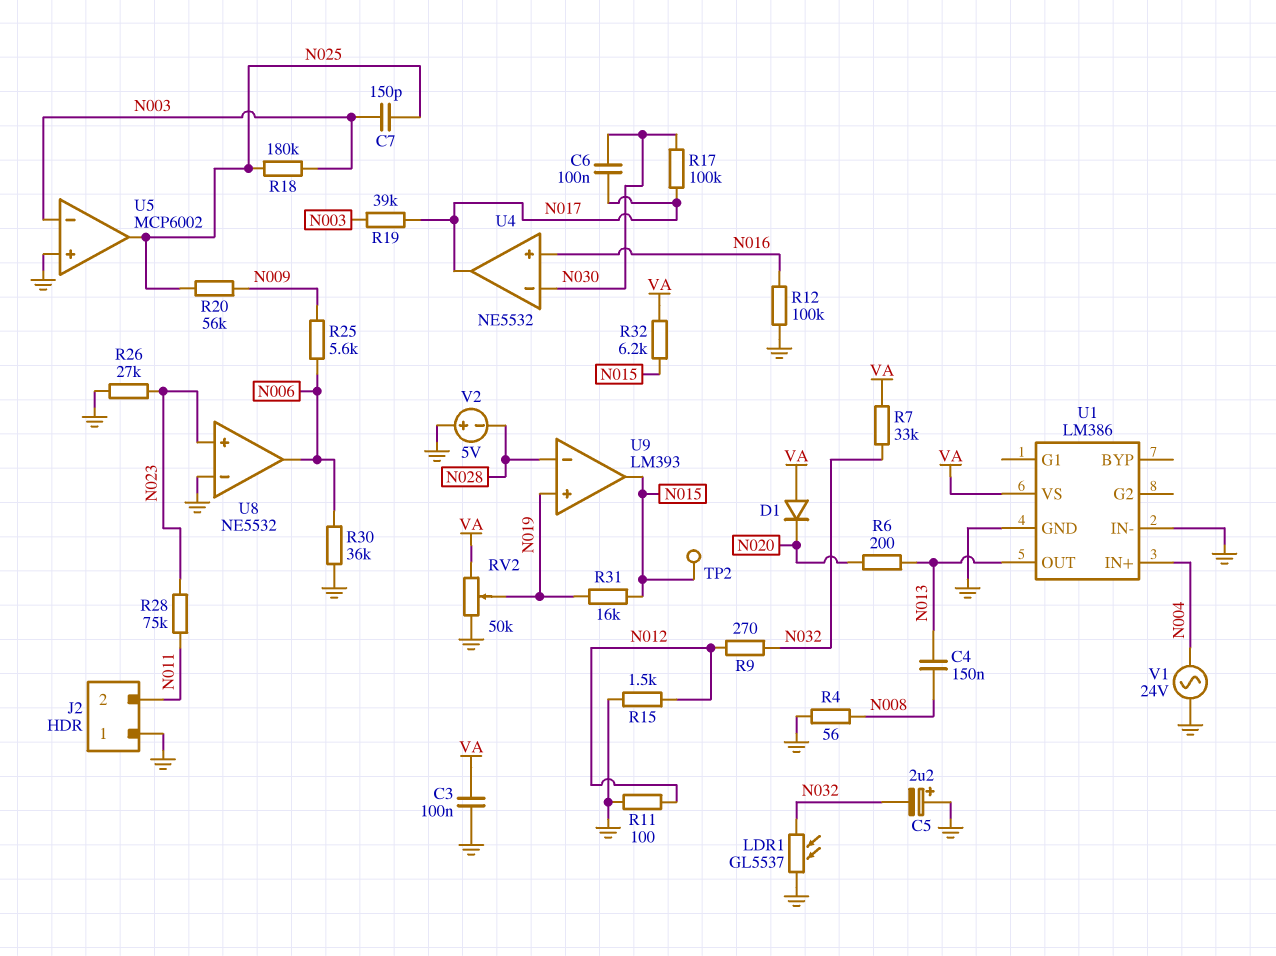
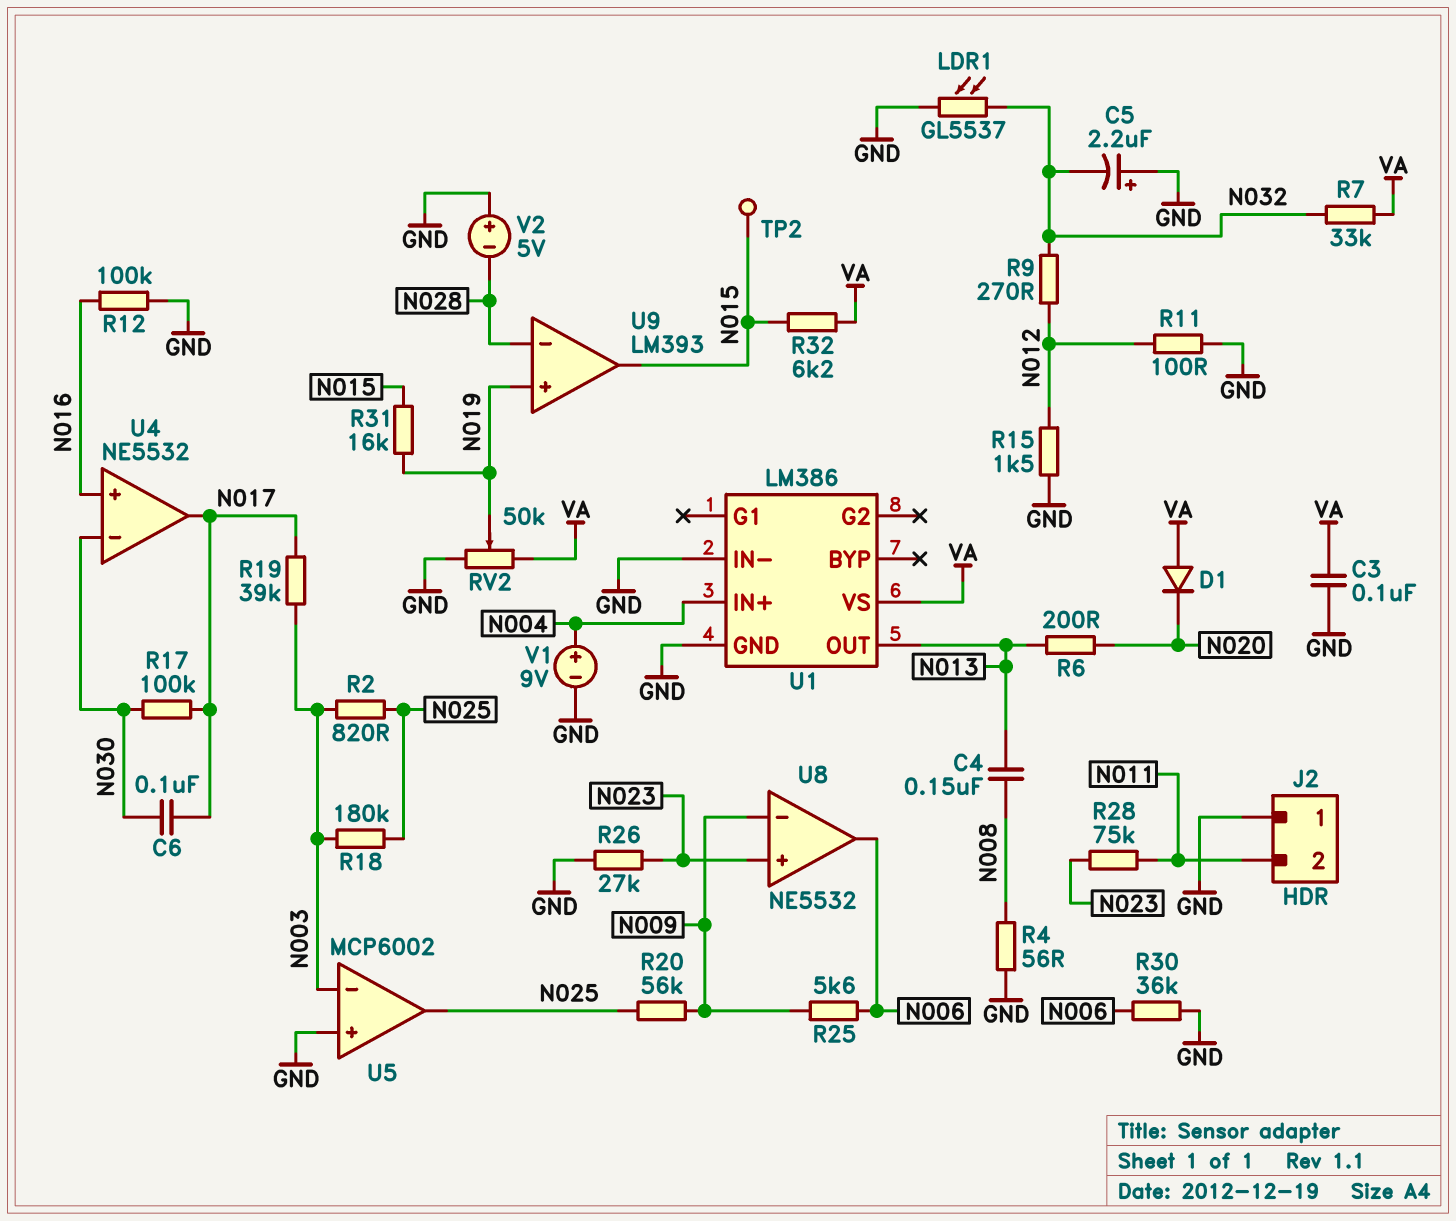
C7: 150pF (N003, N025) -> none
R2: none -> 820 (N003, N025)
U8 pin in-: GND -> N009
V1: AC 24V (GND, N004) -> 9V (plus N004, minus GND)

